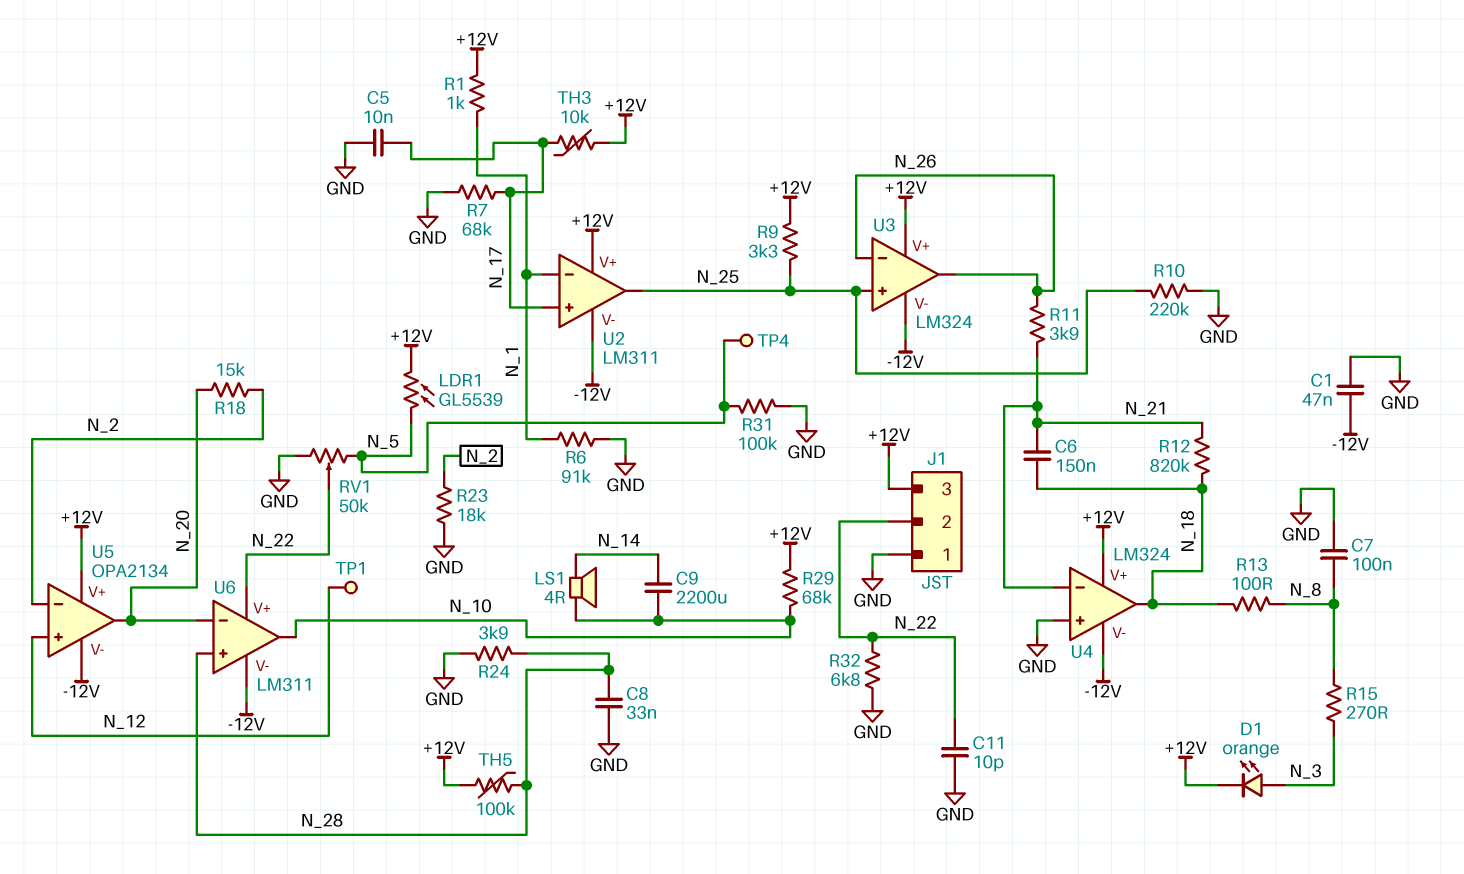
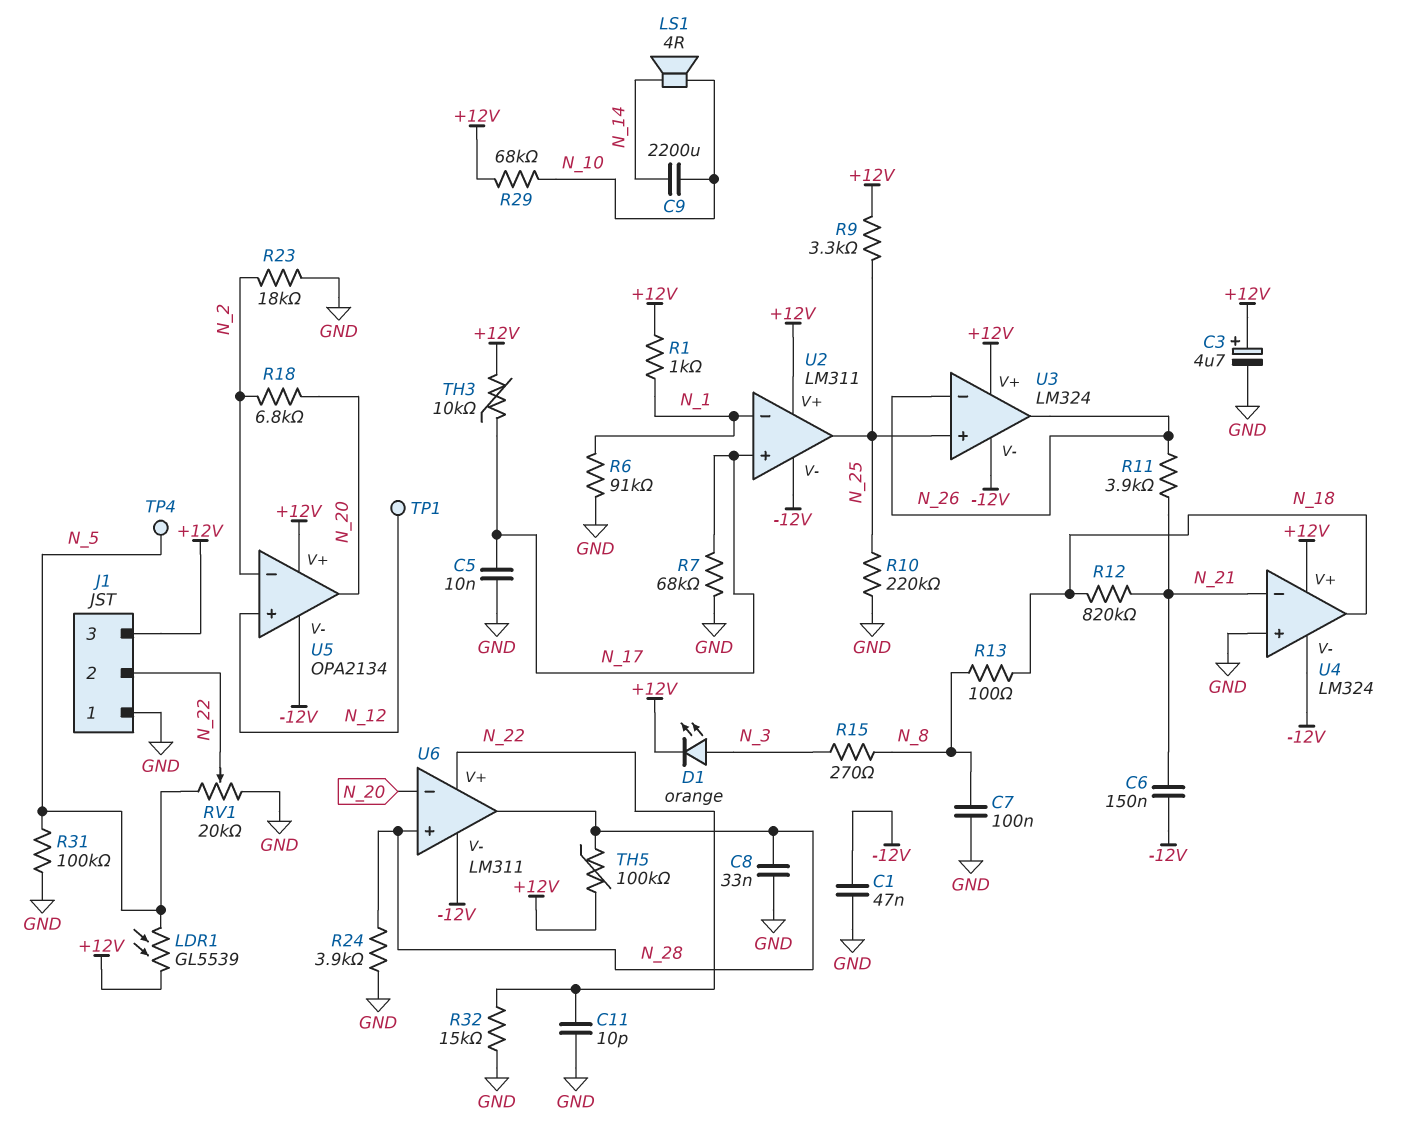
C3: none -> 4.7uF (plus +12V, minus GND)
C6: 150nF (N_18, N_21) -> 150nF (-12V, N_21)
R18: 15k (N_2, N_20) -> 6.8k (N_2, N_20)
R32: 6.8k (GND, N_22) -> 15k (GND, N_22)
RV1: 50k (GND, N_5, wiper N_22) -> 20k (GND, N_5, wiper N_22)
U6 pin out: N_10 -> N_28

